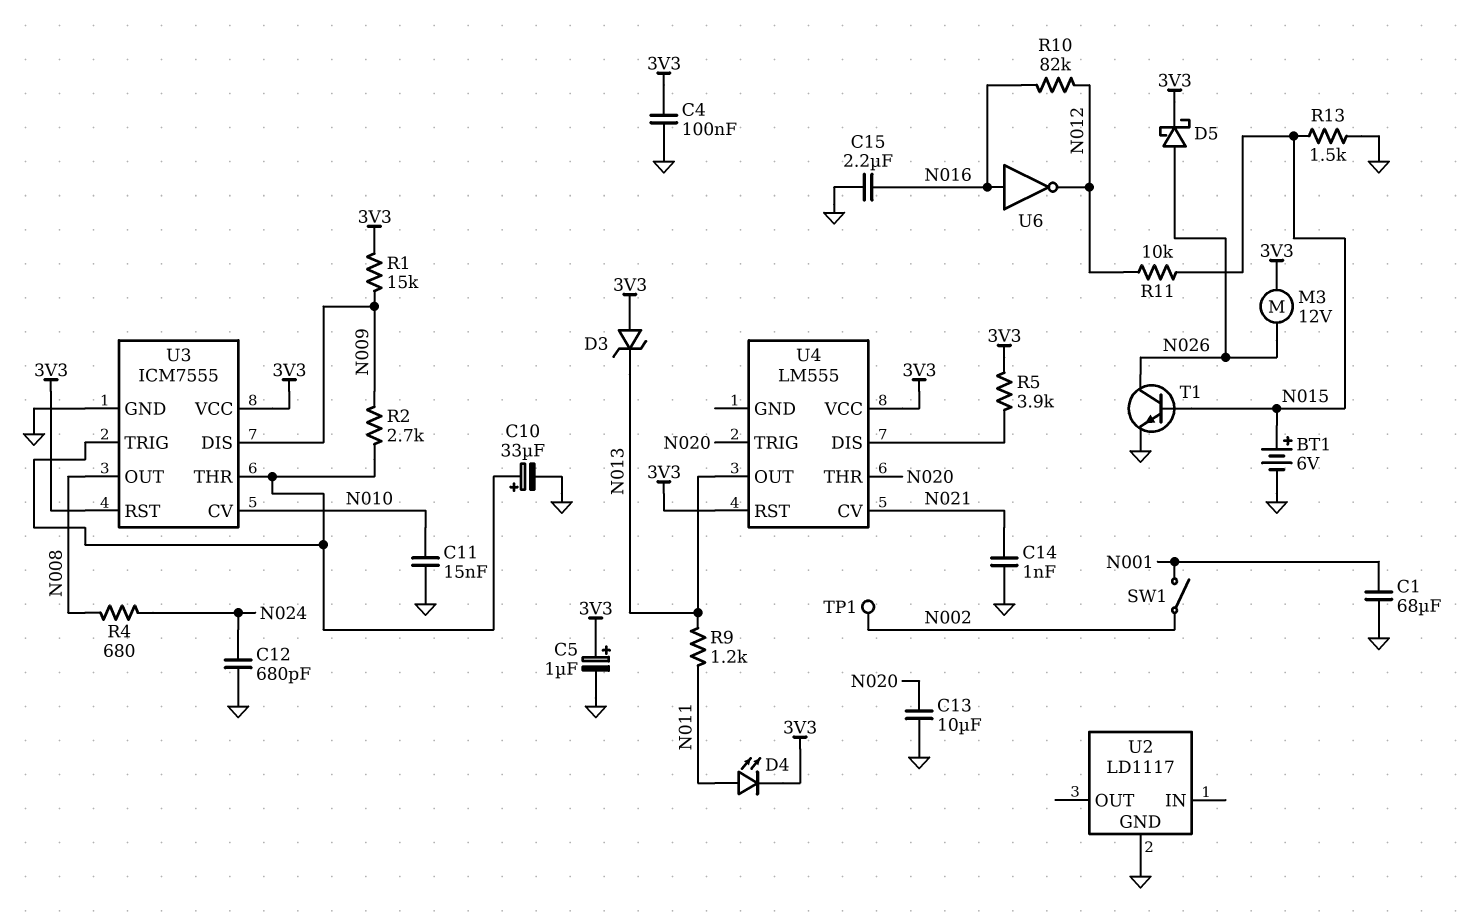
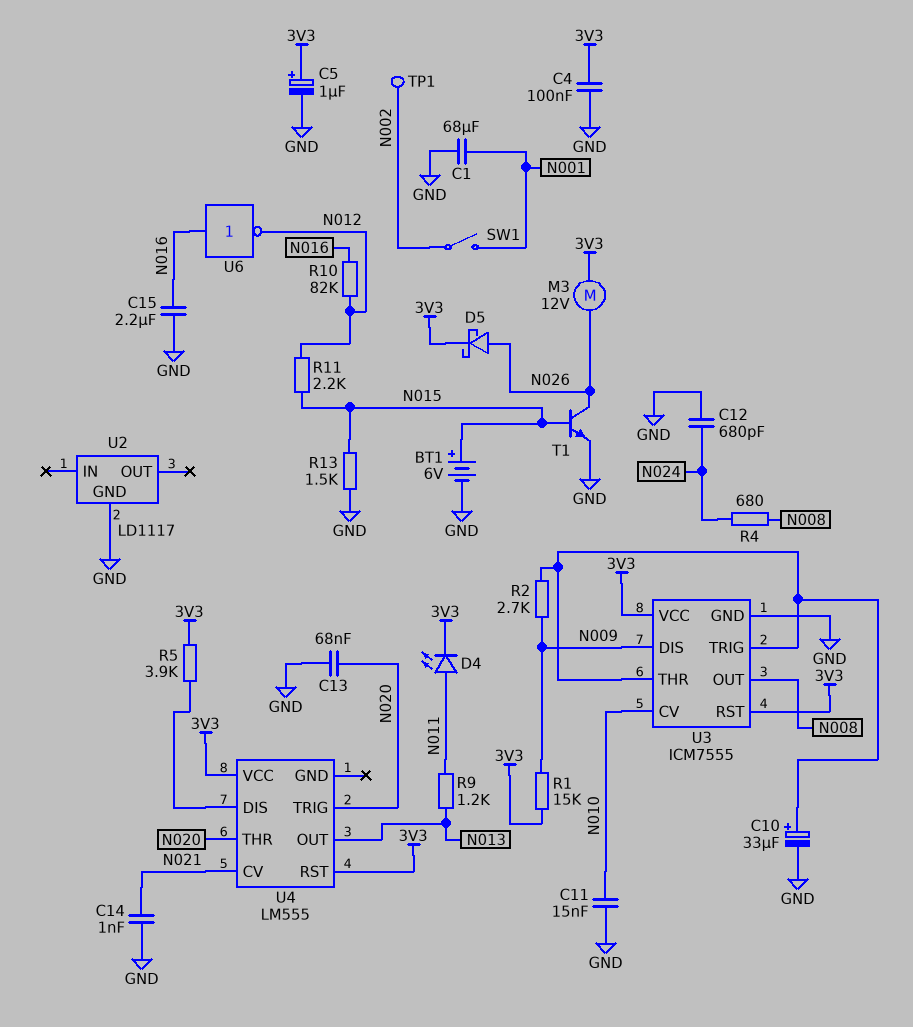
C13: 10uF (GND, N020) -> 68nF (GND, N020)
D3: zener (A 3V3, K N013) -> none
R11: 10k (N012, N015) -> 2.2k (N012, N015)

